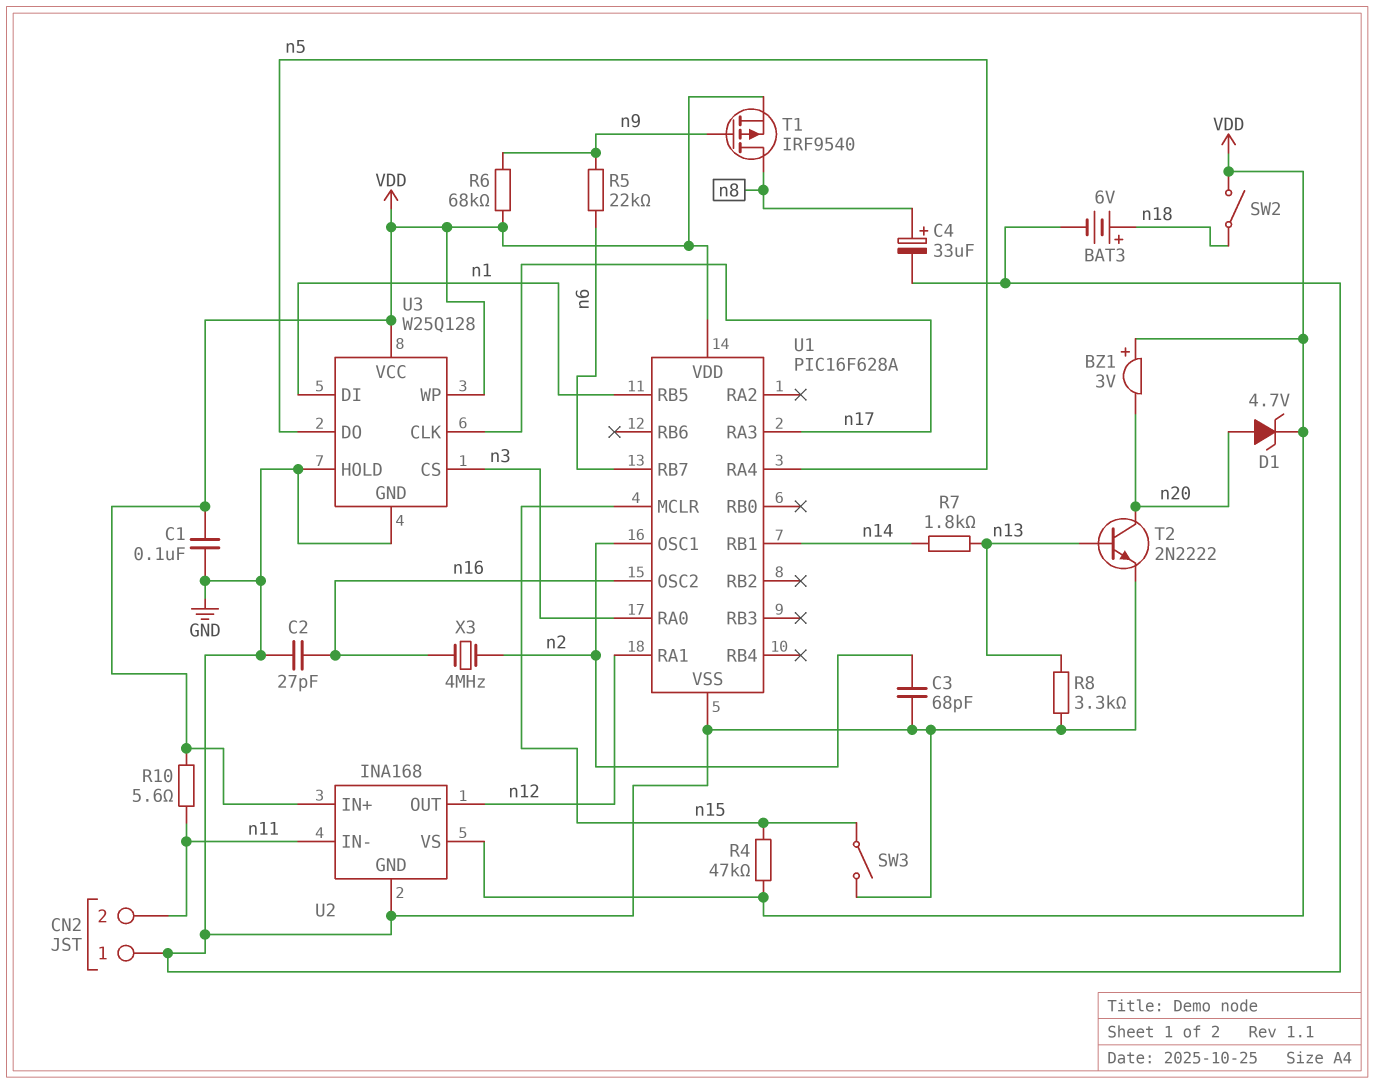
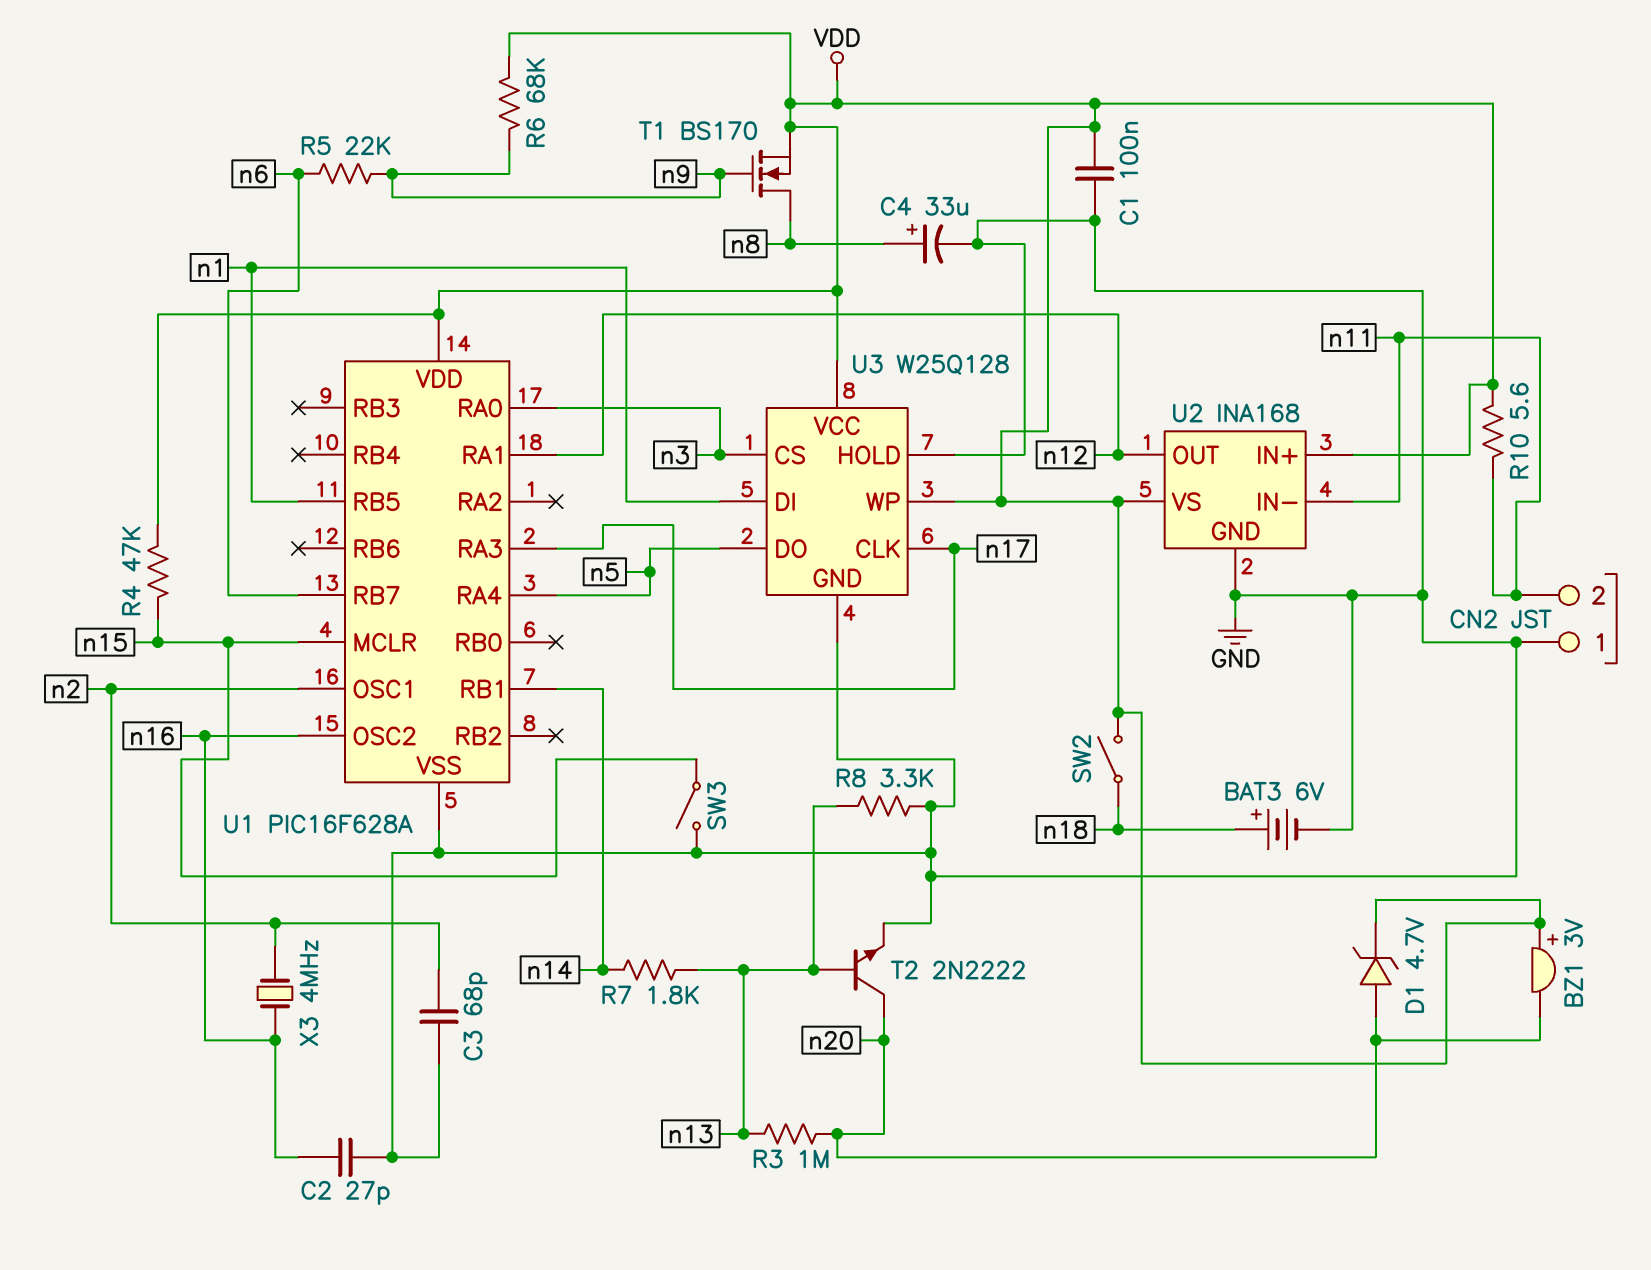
R3: none -> 1M (n13, n20)
T1: PMOS IRF9540 (G n9, D n8, S VDD) -> NMOS BS170 (G n9, D n8, S VDD)

